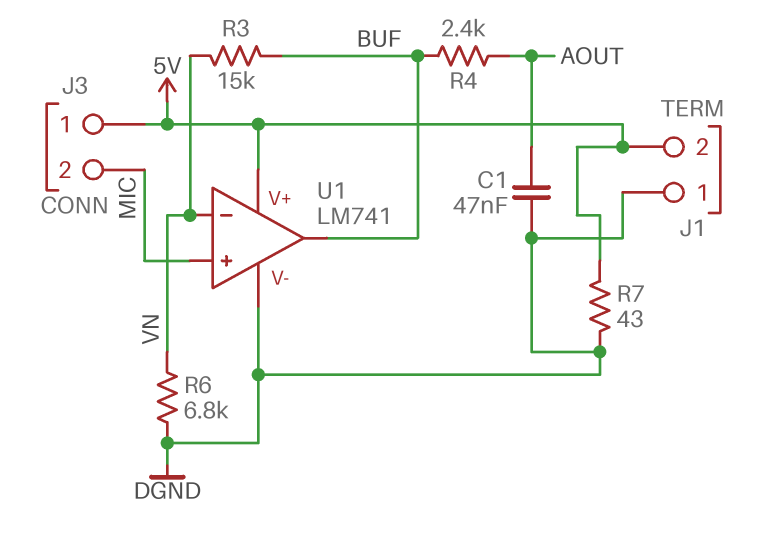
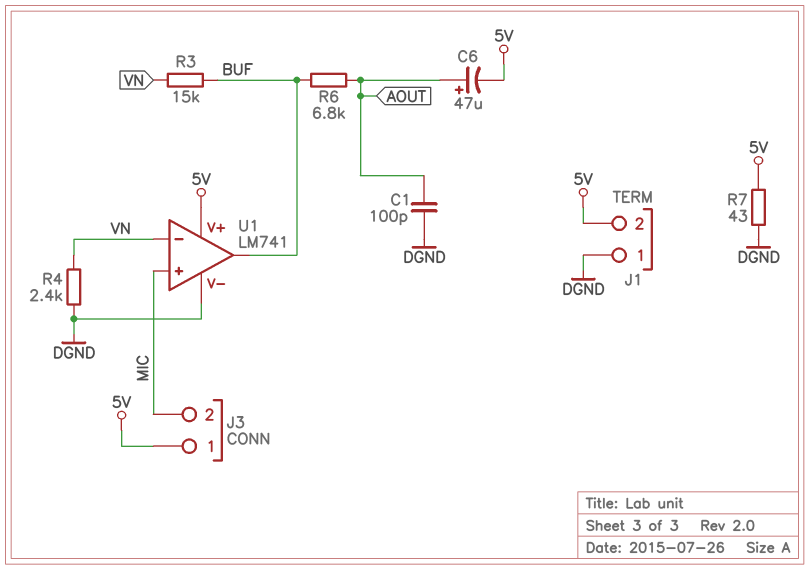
C1: 47nF (AOUT, DGND) -> 100pF (AOUT, DGND)
C6: none -> 47uF (plus AOUT, minus 5V)
R4: 2.4k (AOUT, BUF) -> 2.4k (DGND, VN)
R6: 6.8k (DGND, VN) -> 6.8k (AOUT, BUF)

